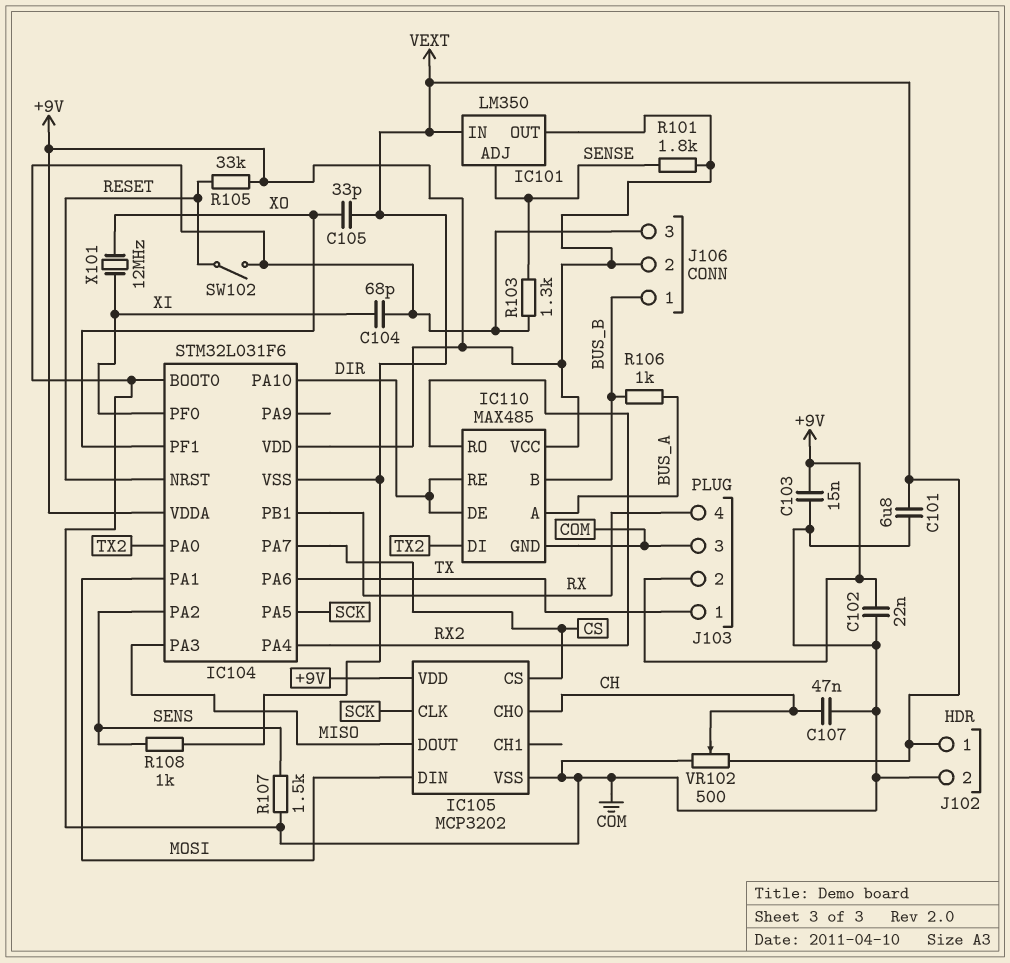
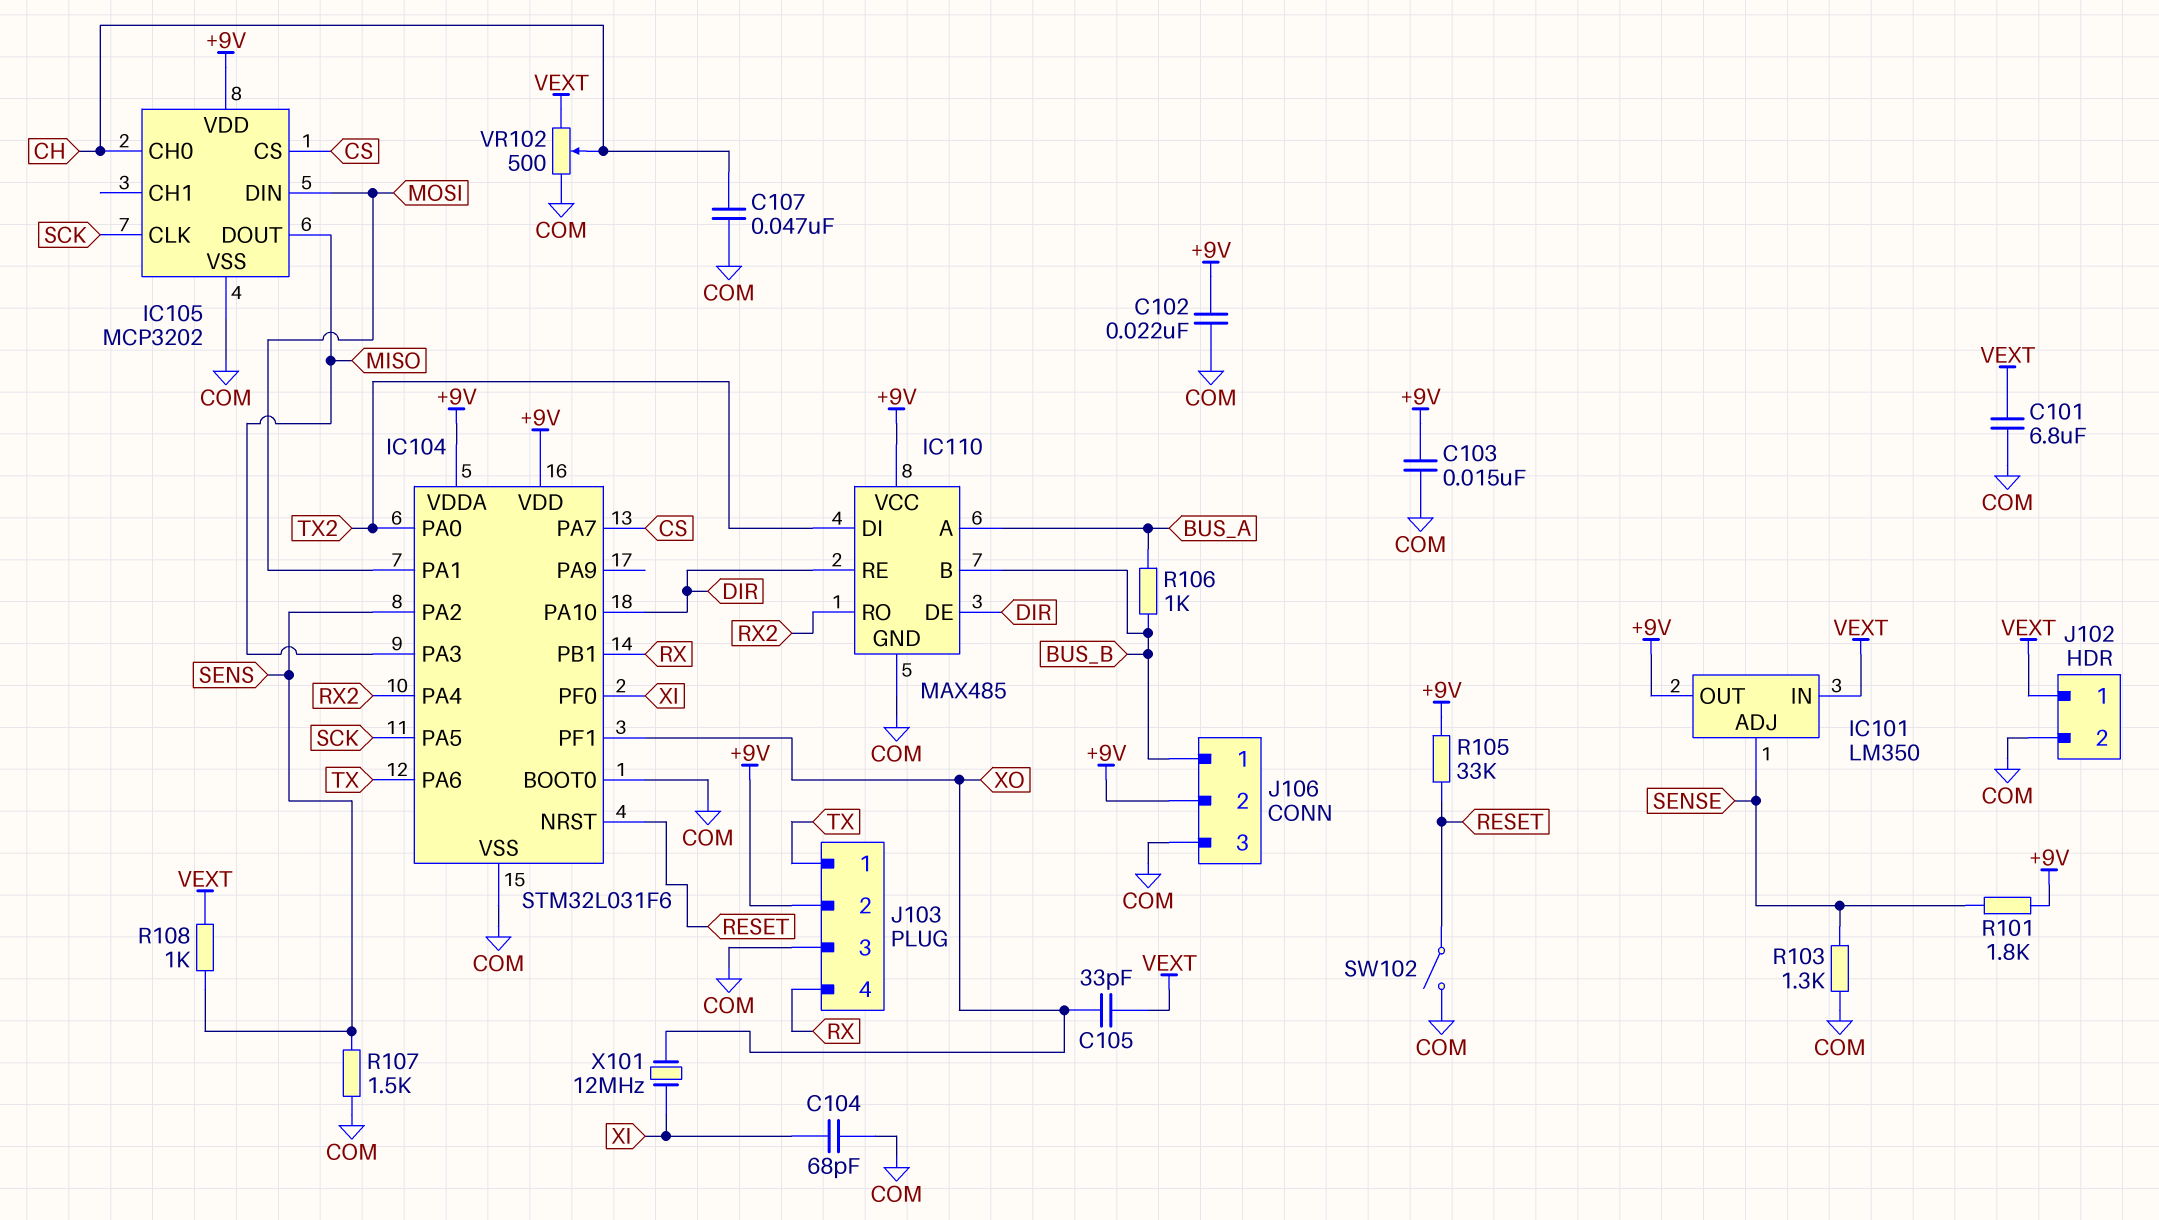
IC104 pin VSS: VEXT -> COM

